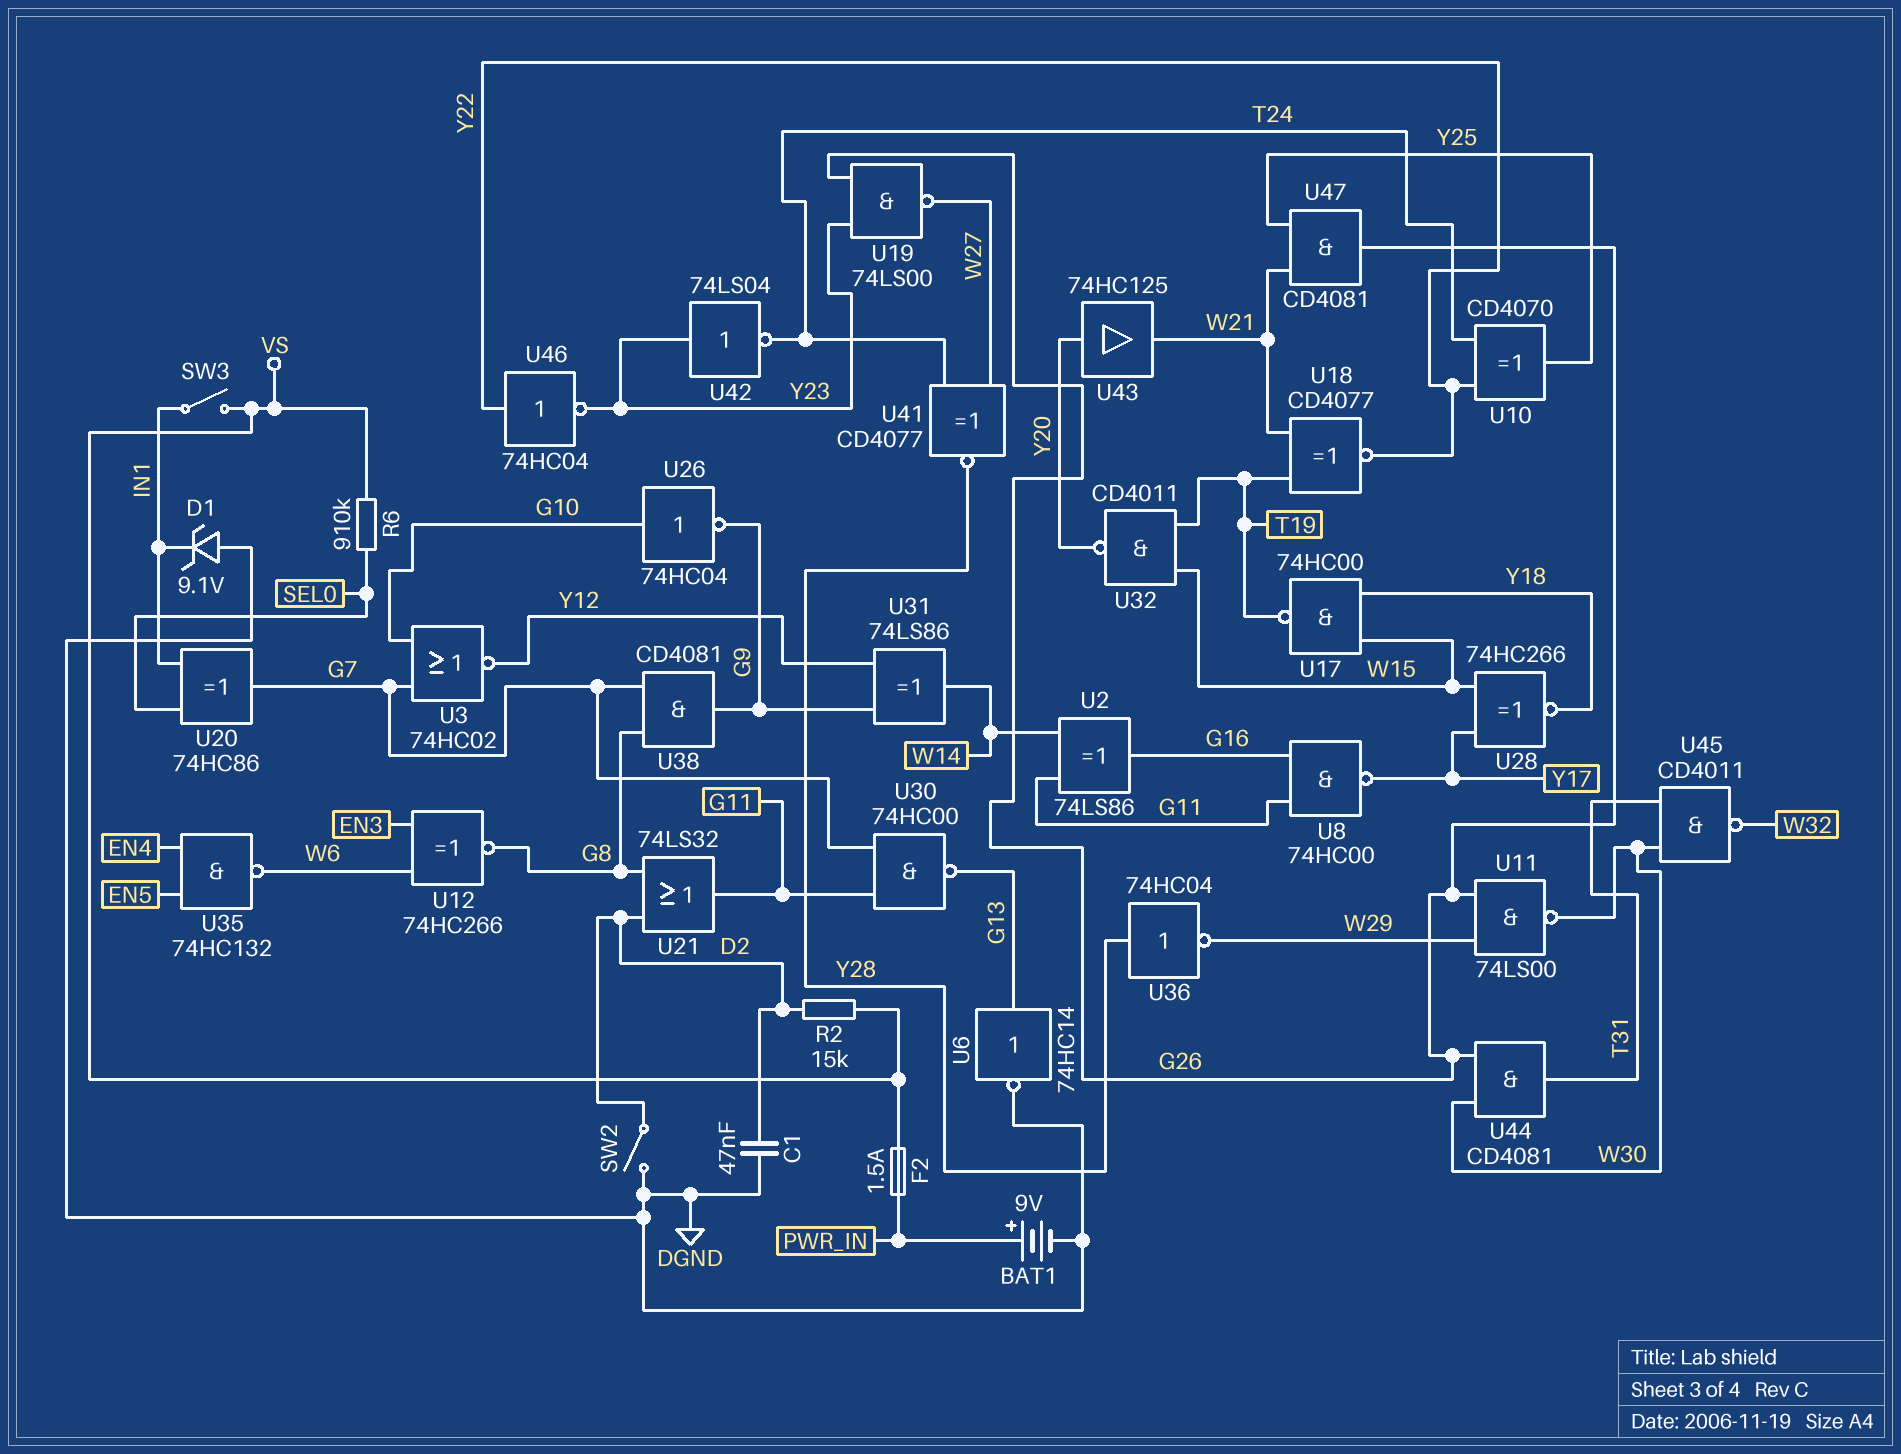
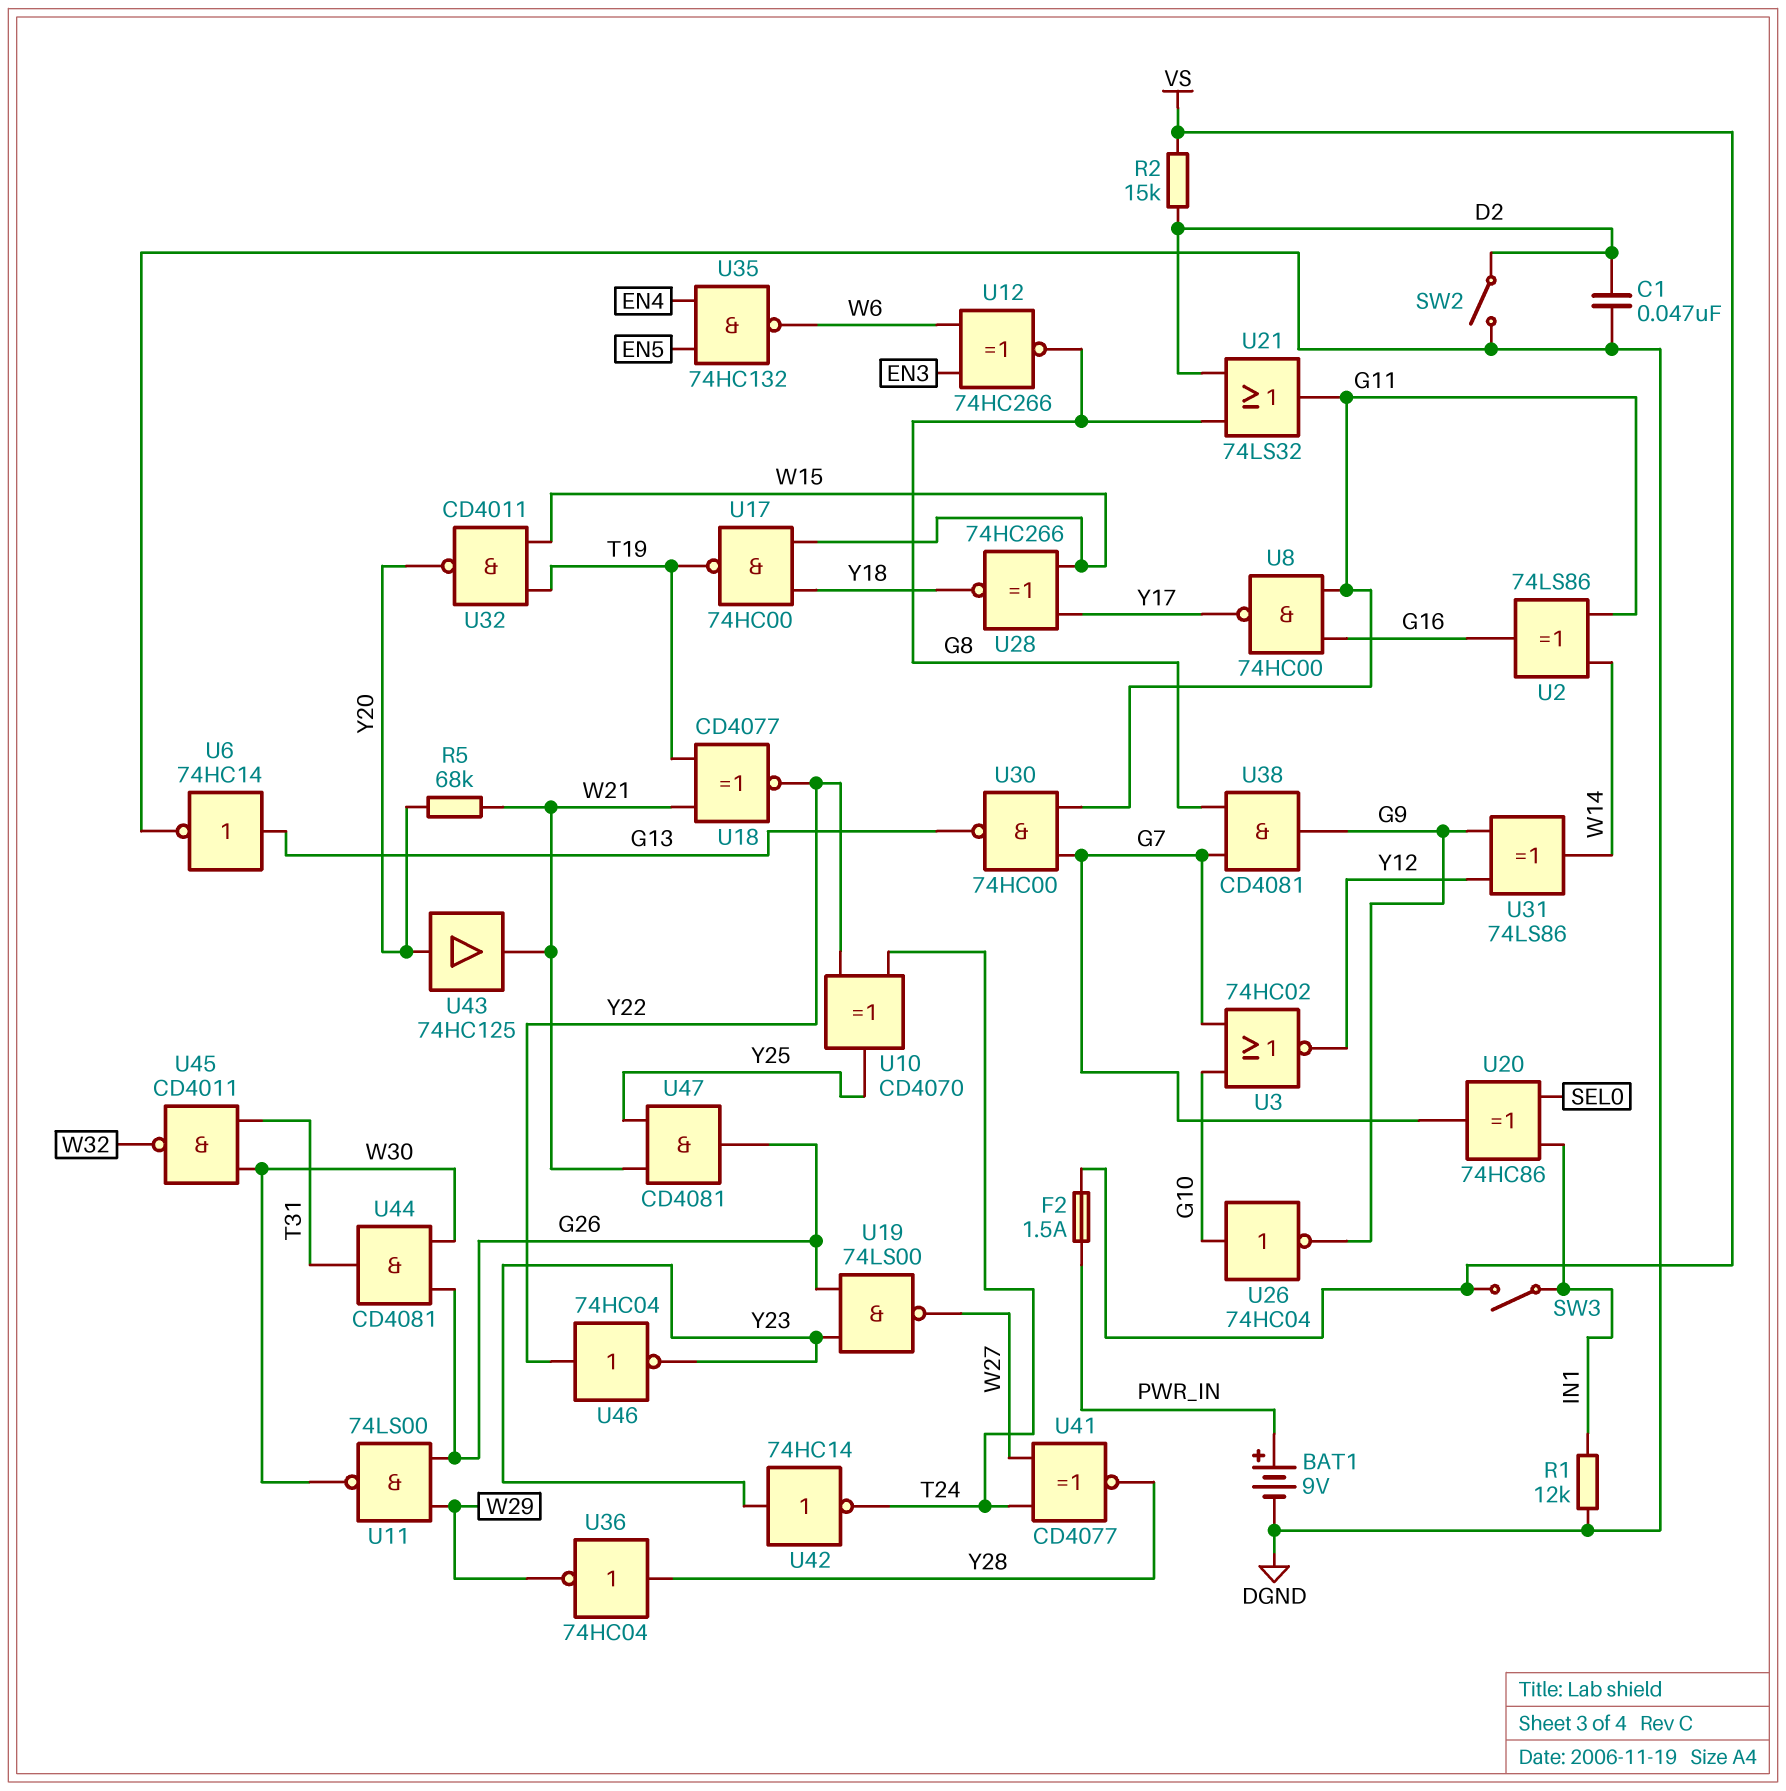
D1: zener 9.1V (A DGND, K IN1) -> none
R1: none -> 12k (DGND, IN1)
R5: none -> 68k (W21, Y20)
R6: 910k (SEL0, VS) -> none
U42: NOT 74LS04 (in Y23, out T24) -> NOT 74HC14 (in Y23, out T24)

